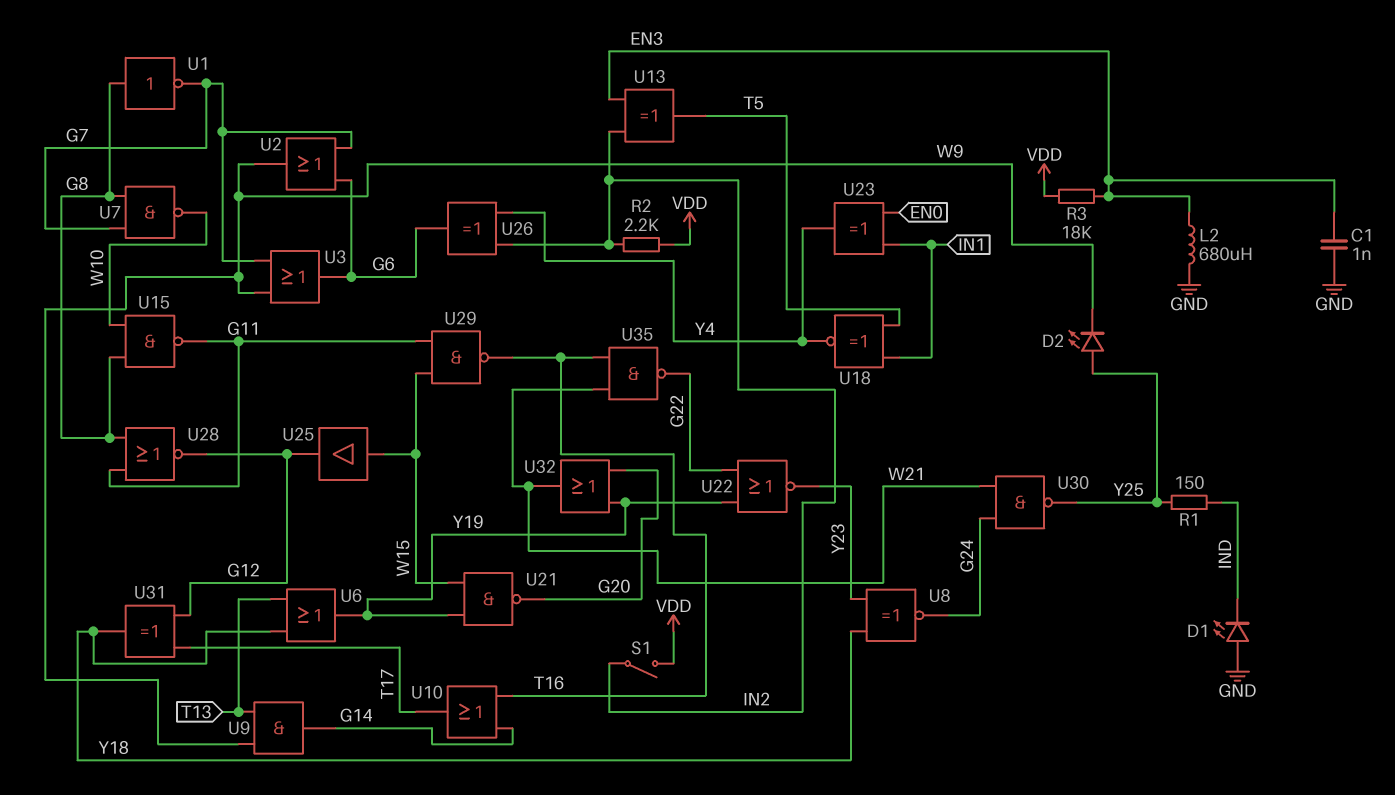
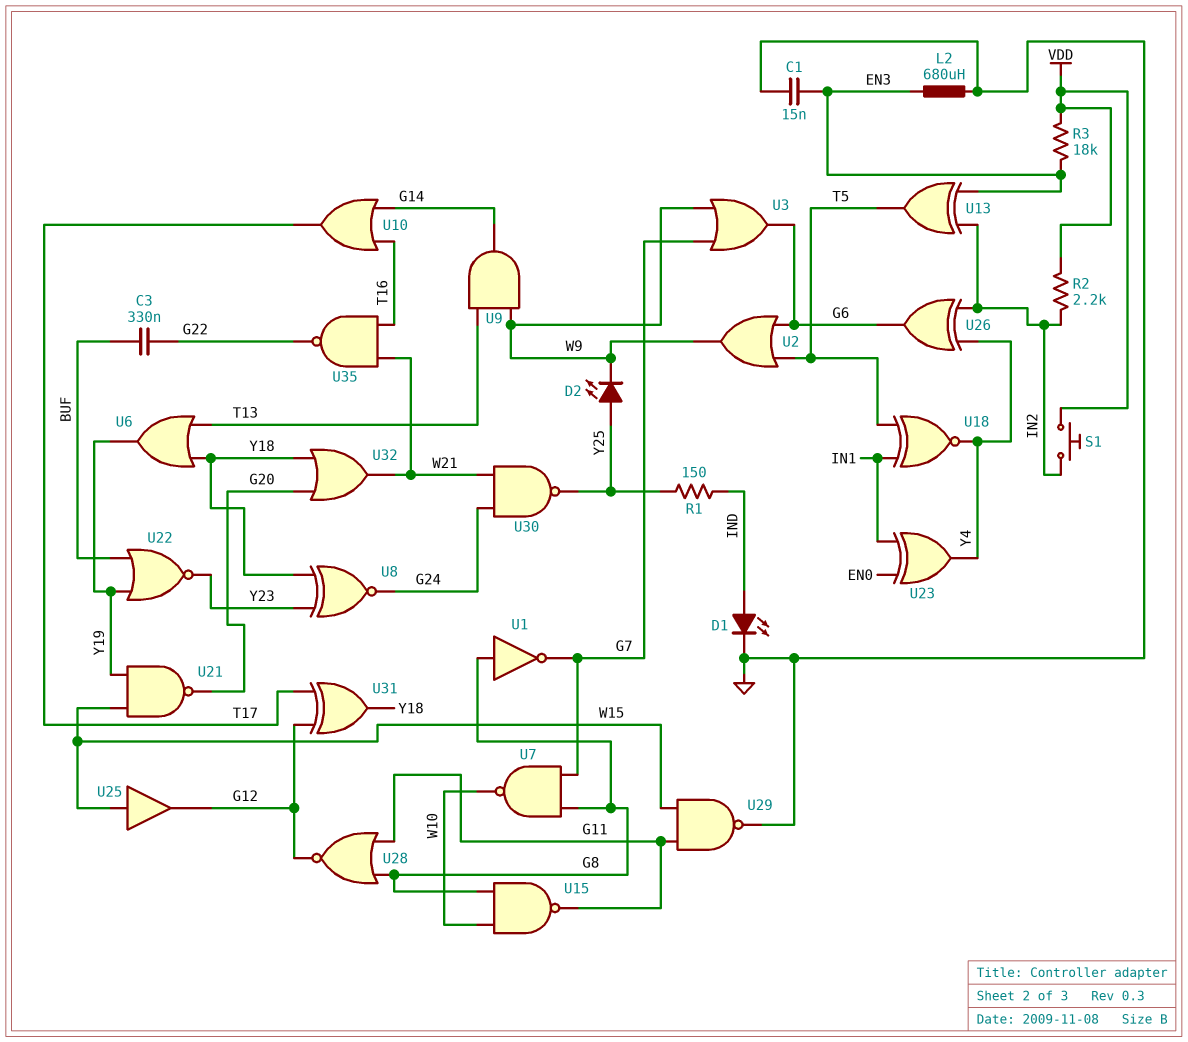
C1: 1nF (EN3, GND) -> 15nF (EN3, GND)
C3: none -> 330nF (BUF, G22)
D1: LED (A GND, K IND) -> LED (A IND, K GND)
S1: switch (IN2, VDD) -> button (IN2, VDD)
U2: OR (in G6, in G7, out W9) -> OR (in G6, in T5, out W9)
U22: NOR (in G22, in Y19, out Y23) -> NOR (in BUF, in Y19, out Y23)
U29: NAND (in G11, in W15, out T16) -> NAND (in G11, in W15, out GND)
U32: OR (in G20, in Y19, out W21) -> OR (in G20, in Y18, out W21)

